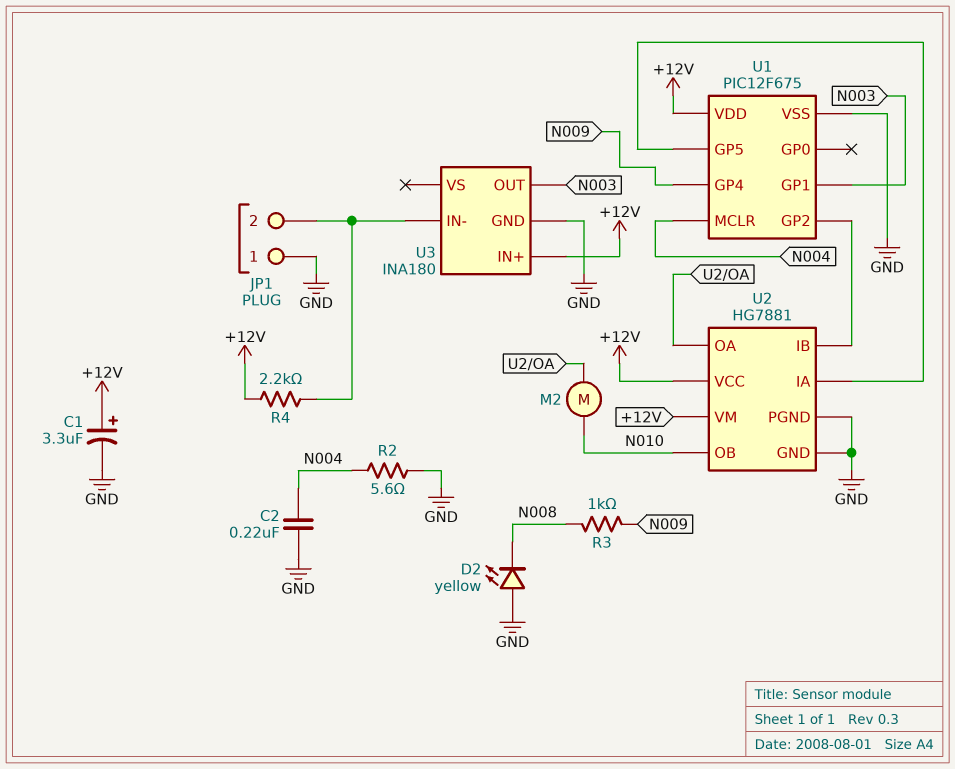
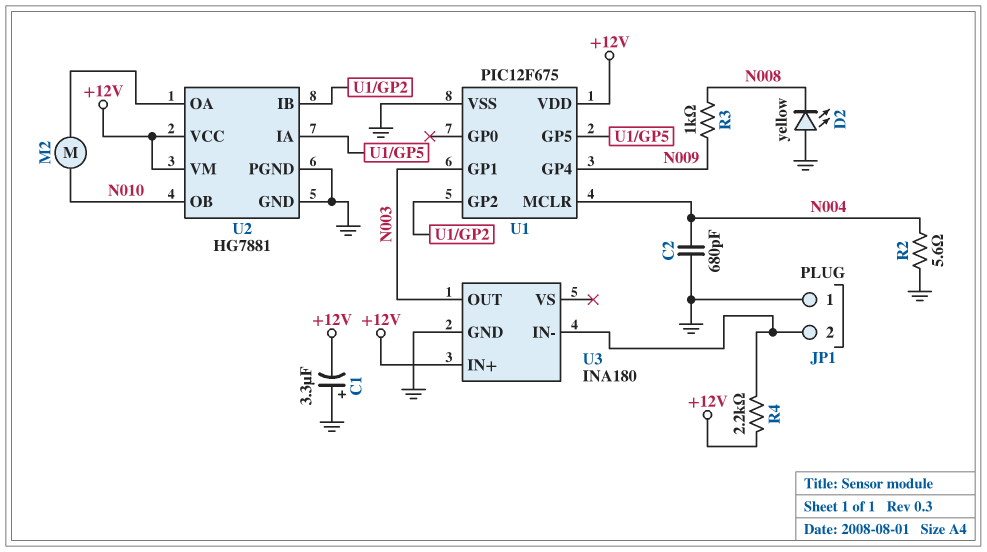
C1: 3.3uF (plus +12V, minus GND) -> 3.3uF (plus GND, minus +12V)
C2: 220nF (GND, N004) -> 680pF (GND, N004)

